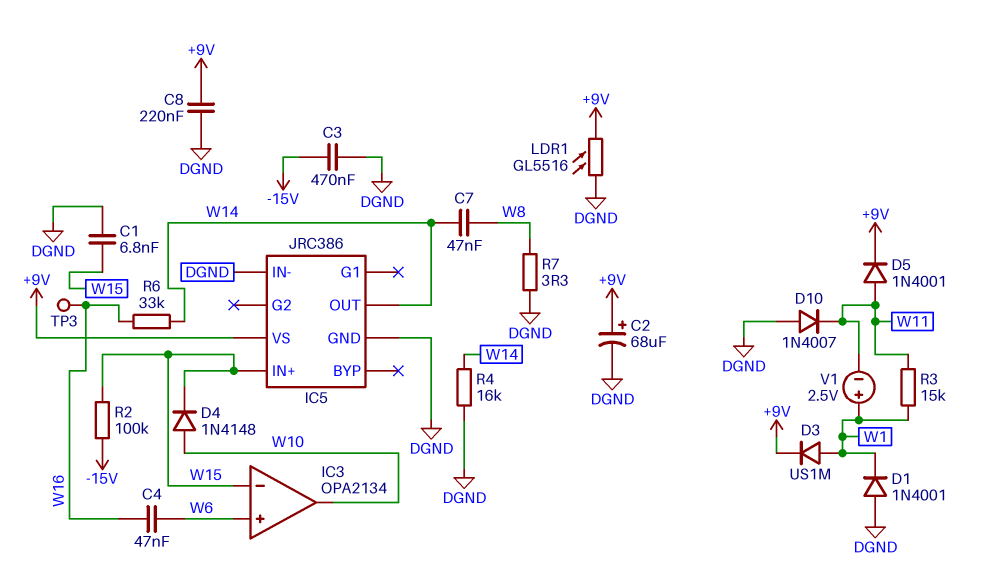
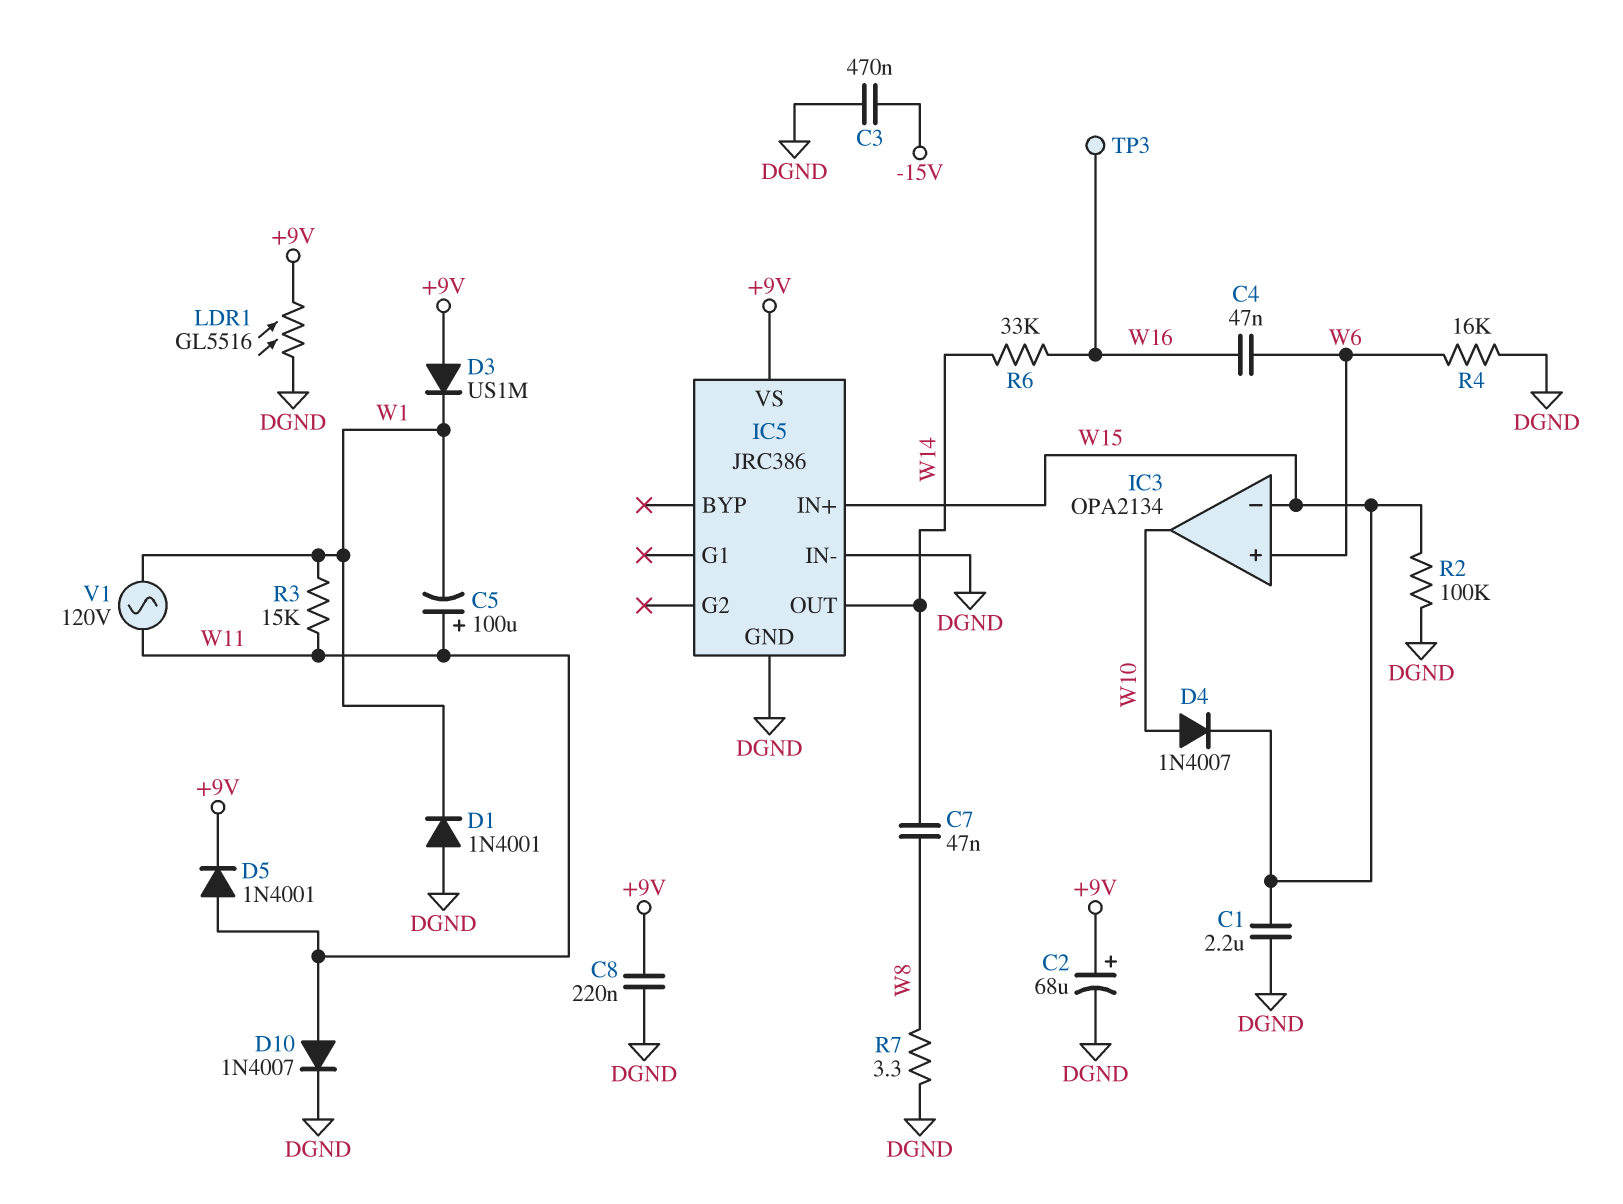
C1: 6.8nF (DGND, W15) -> 2.2uF (DGND, W15)
C5: none -> 100uF (plus W11, minus W1)
D3: diode US1M (A W1, K +9V) -> diode US1M (A +9V, K W1)
D4: diode 1N4148 (A W10, K W15) -> diode 1N4007 (A W10, K W15)
D10: diode 1N4007 (A DGND, K W11) -> diode 1N4007 (A W11, K DGND)
R2: 100k (-15V, W15) -> 100k (DGND, W15)
R4: 16k (DGND, W14) -> 16k (DGND, W6)
V1: 2.5V (plus W1, minus W11) -> AC 120V (W1, W11)

